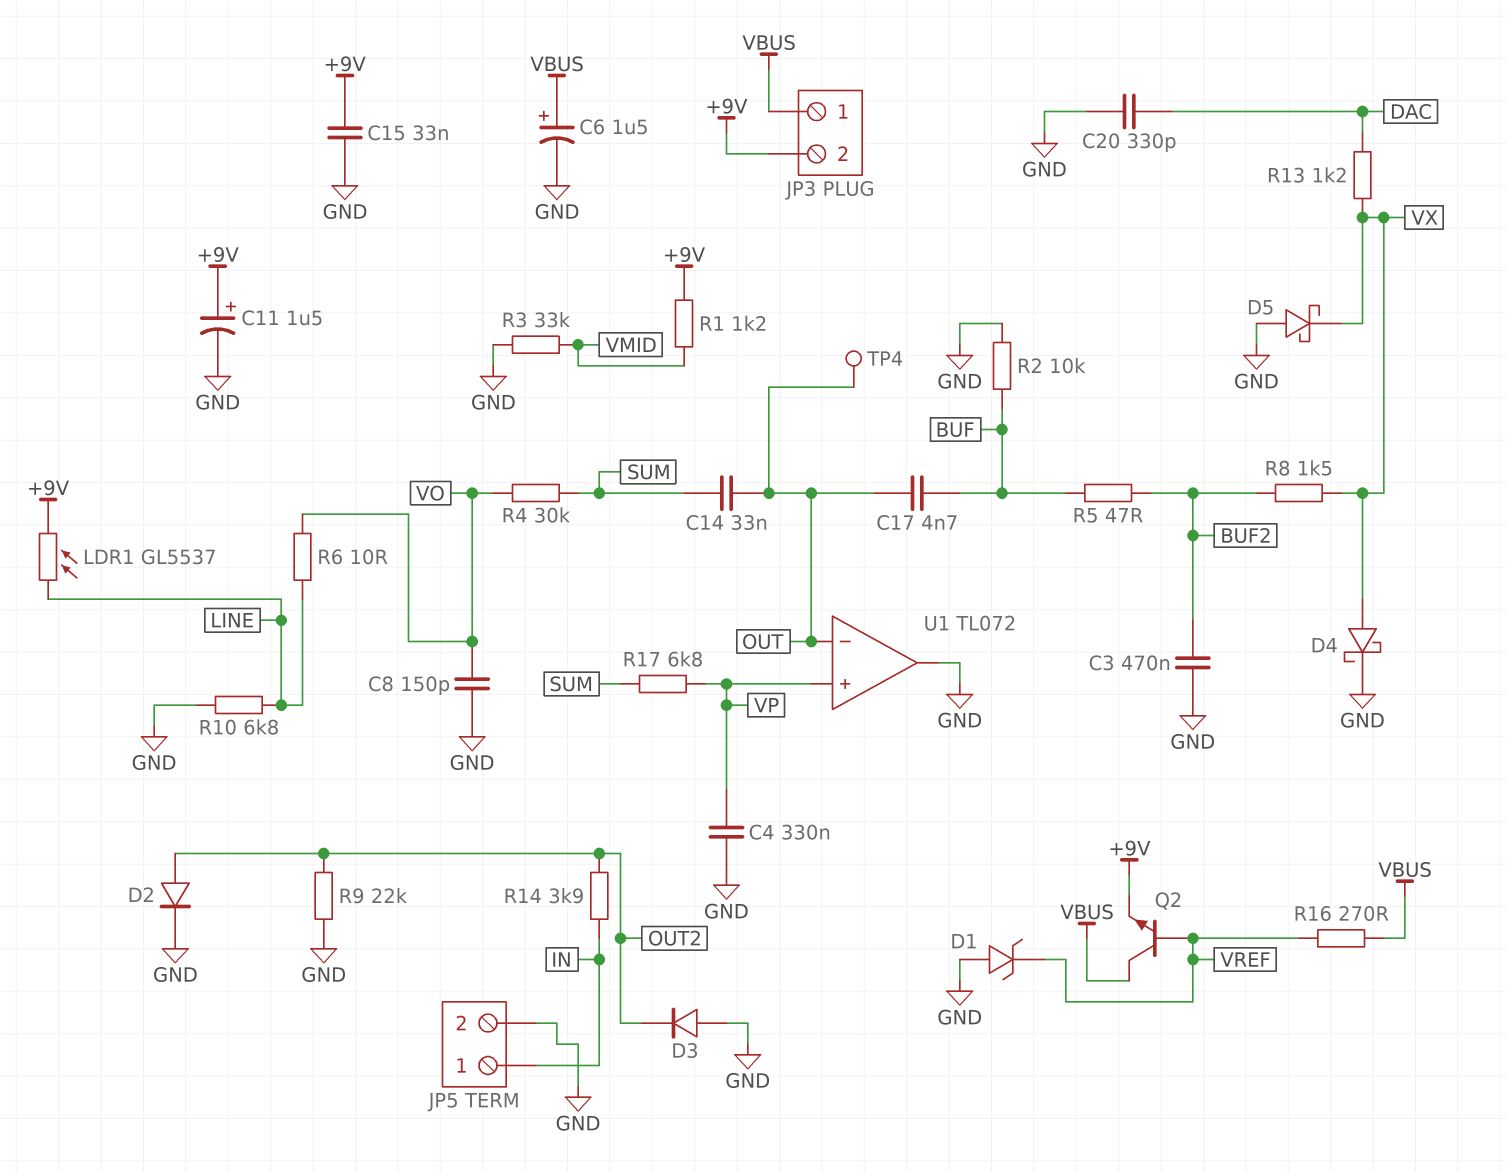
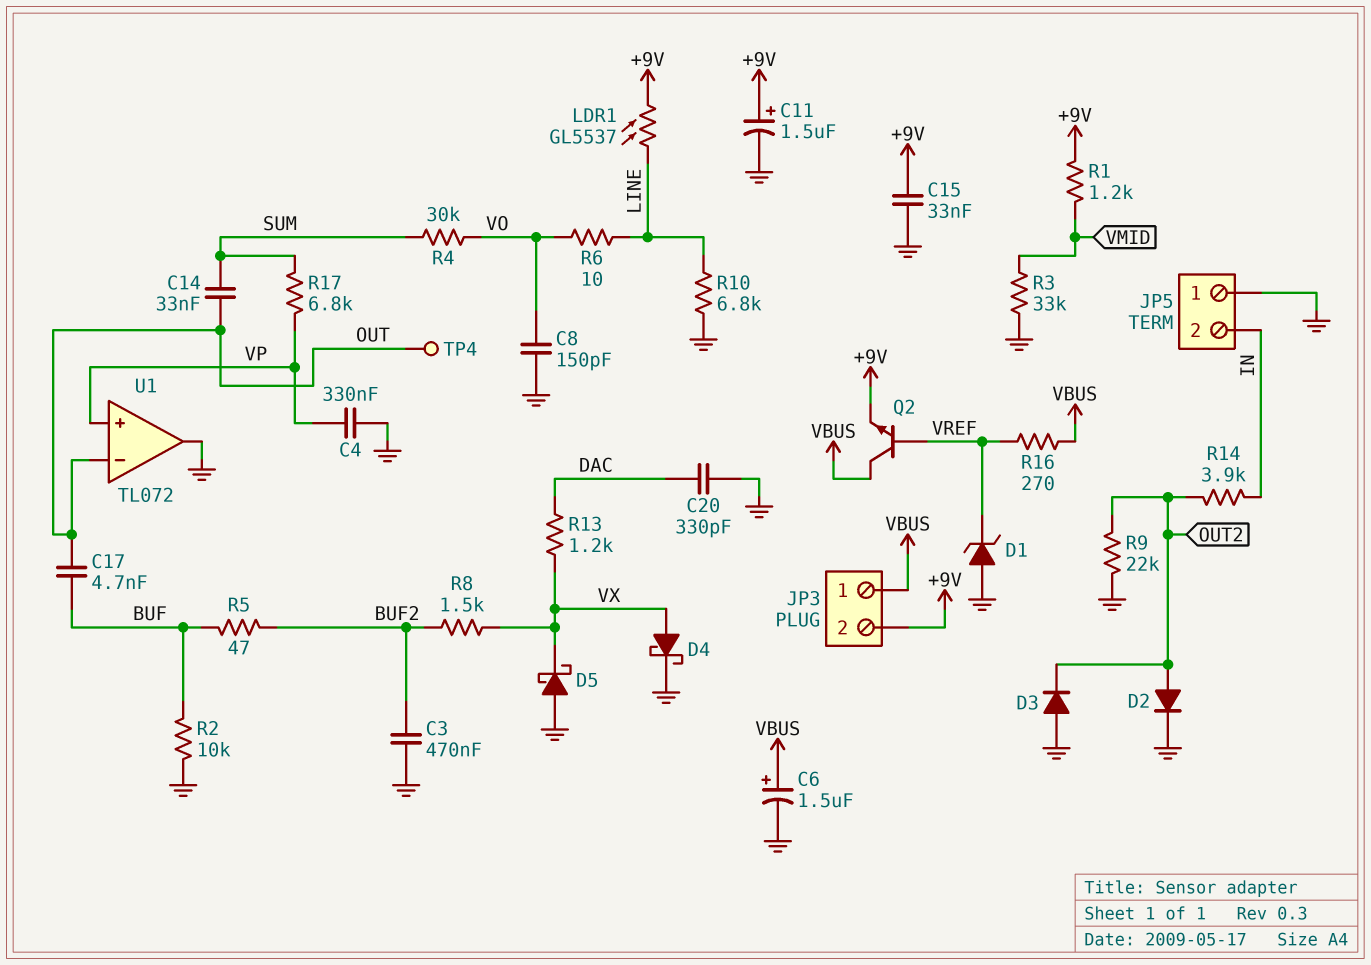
JP5 pin 1: IN -> GND
JP5 pin 2: GND -> IN

